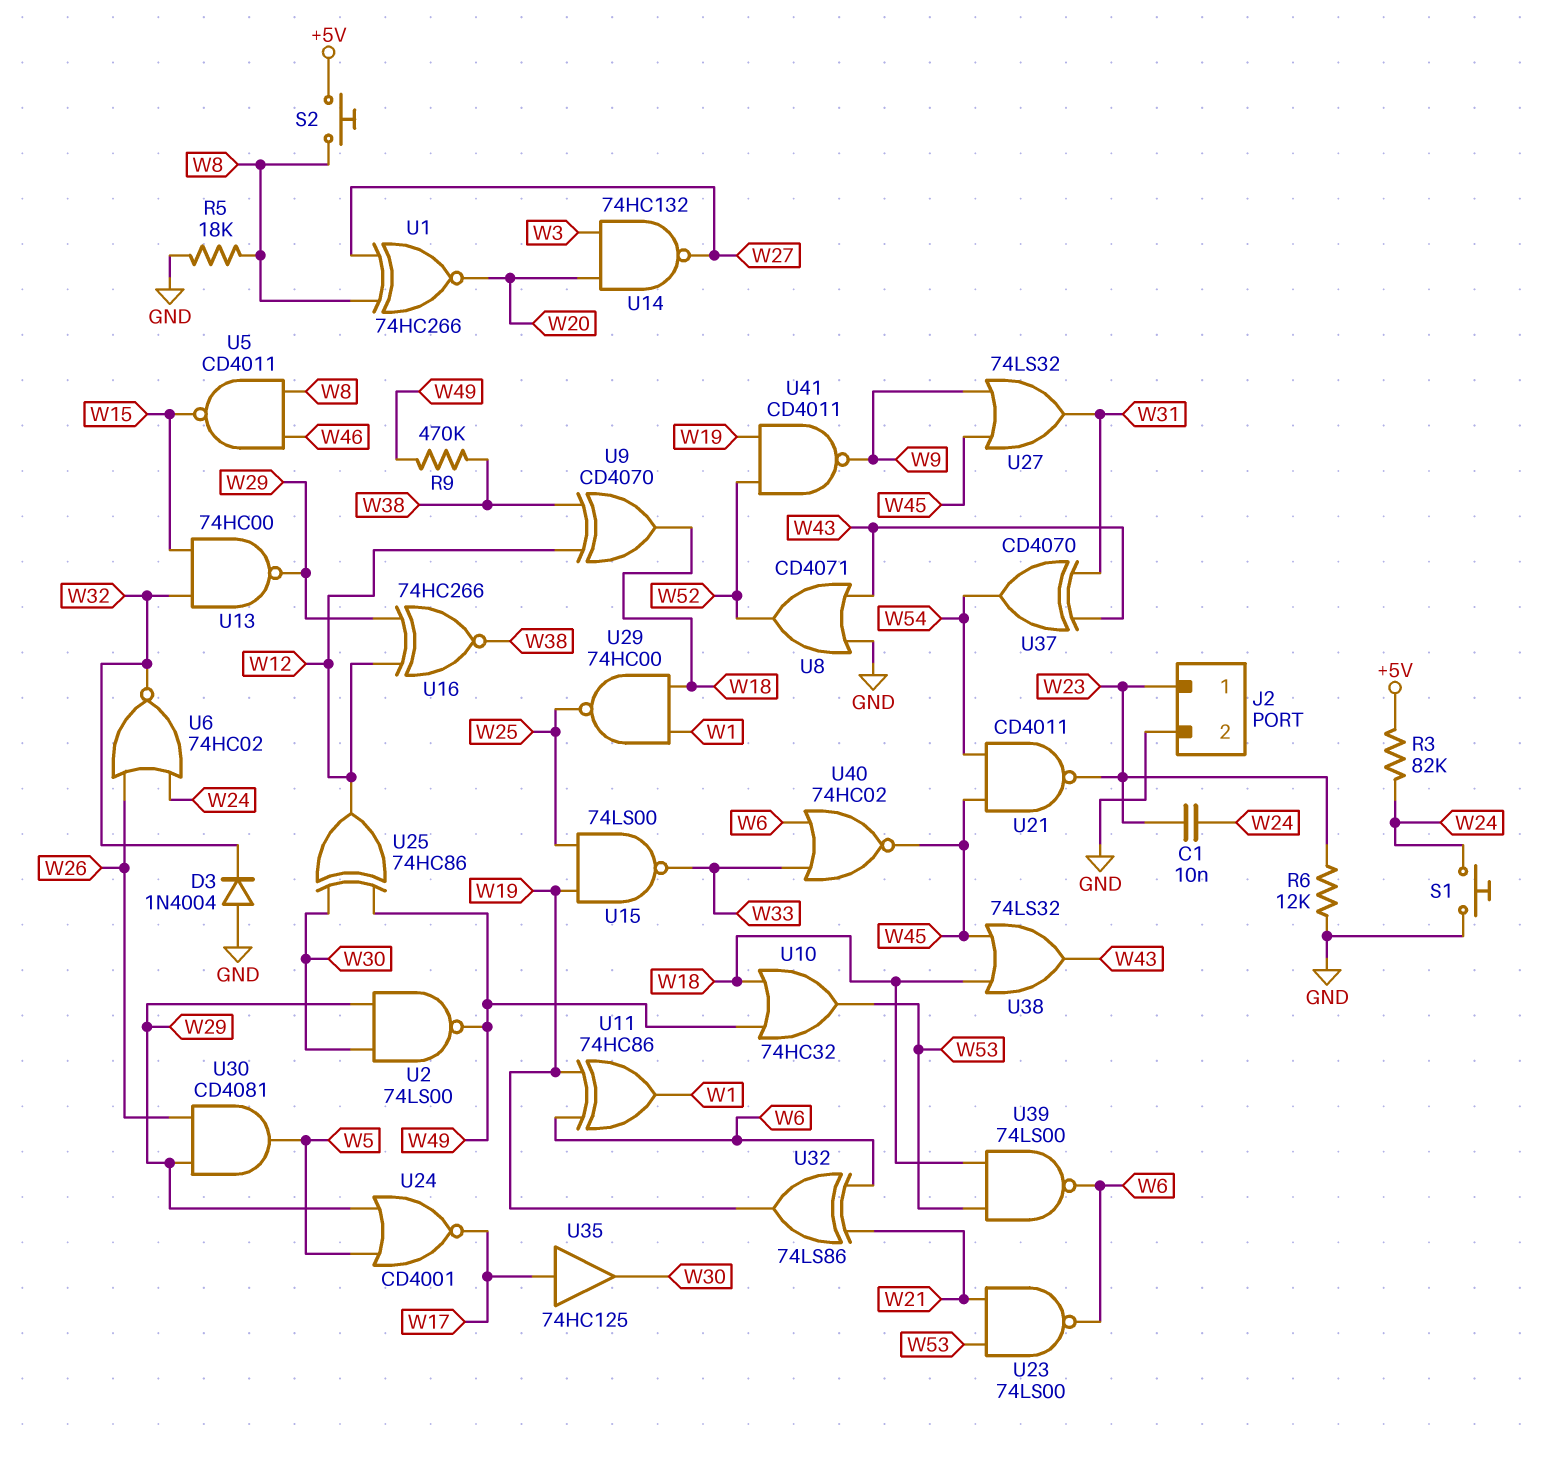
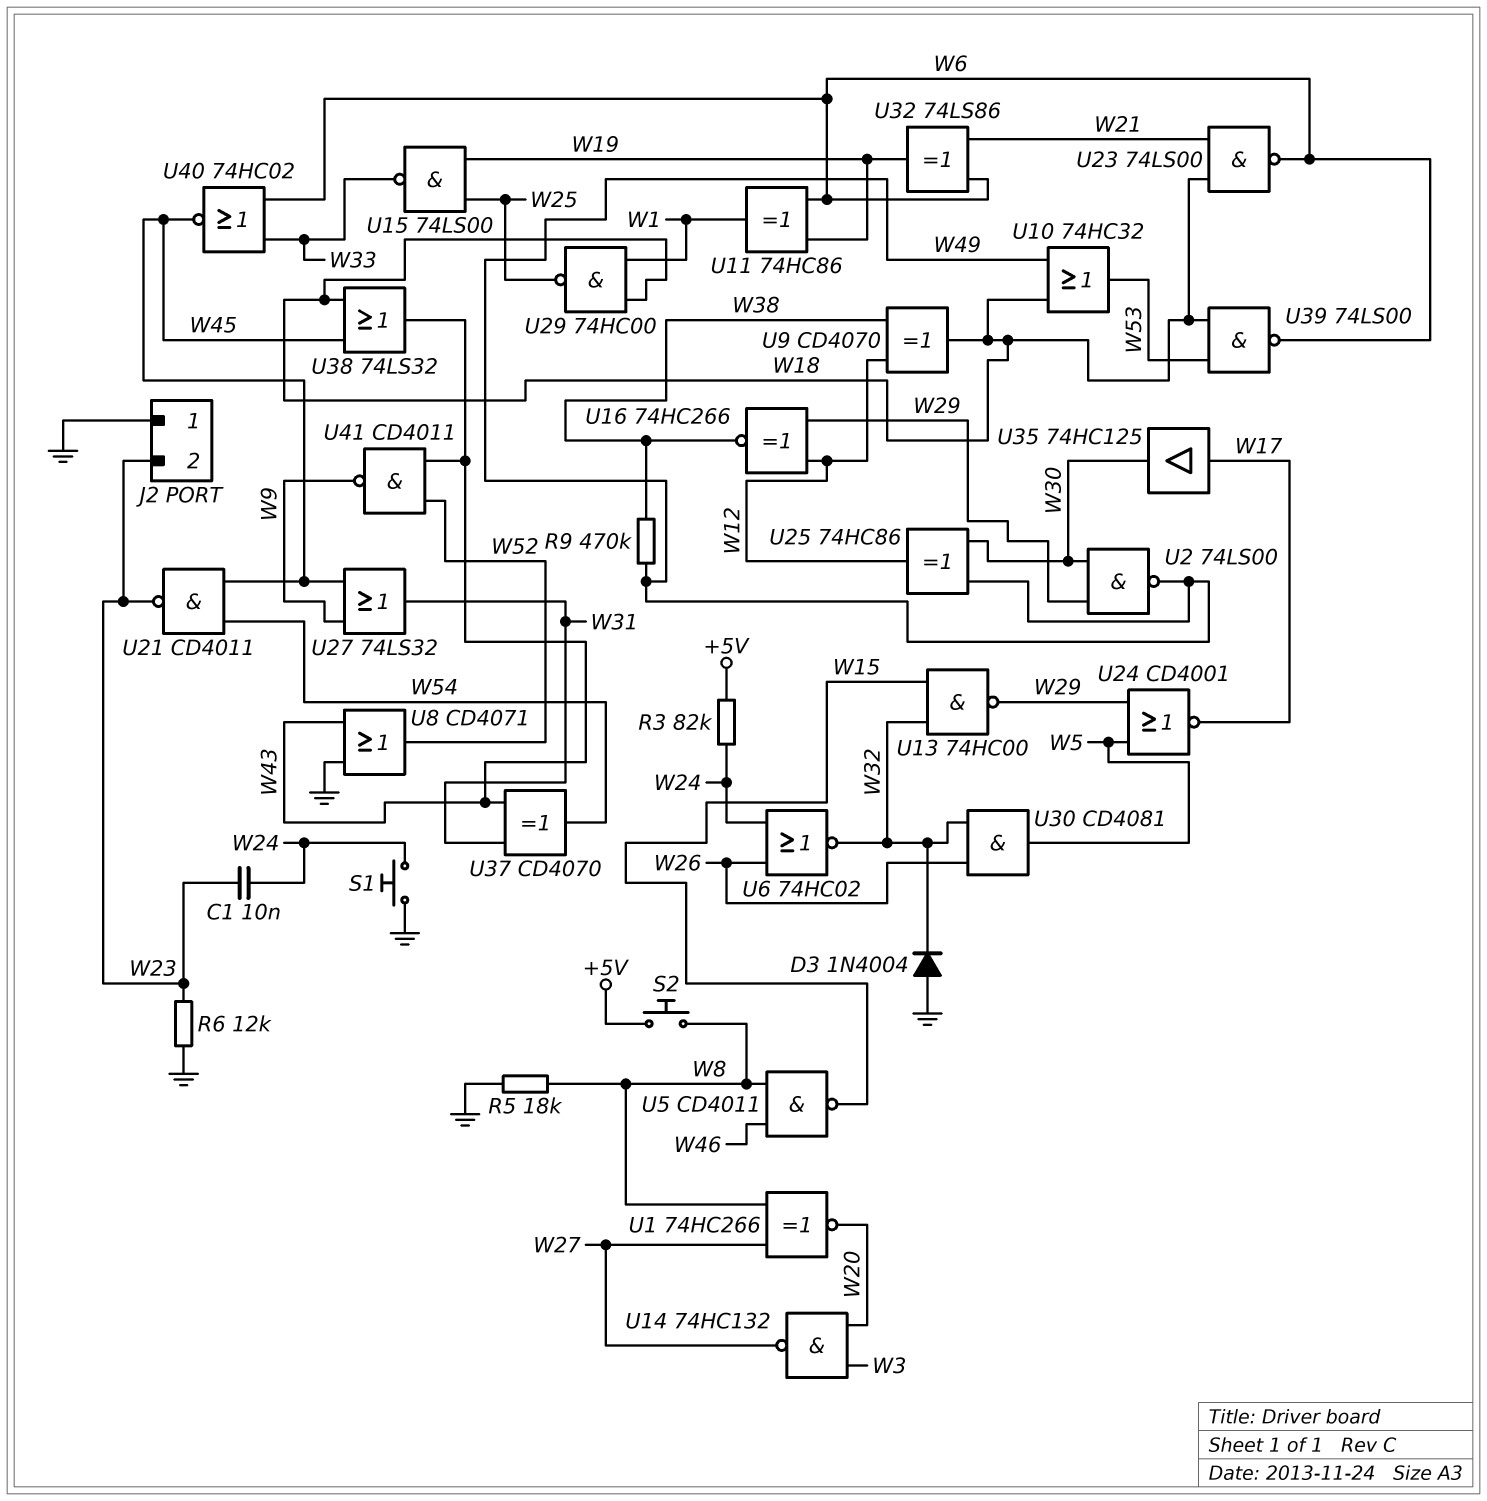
J2 pin 1: W23 -> GND
J2 pin 2: GND -> W23
U23: NAND 74LS00 (in W21, in W53, out W6) -> NAND 74LS00 (in W18, in W21, out W6)
U30: AND CD4081 (in W26, in W29, out W5) -> AND CD4081 (in W26, in W32, out W5)
U41: NAND CD4011 (in W19, in W52, out W9) -> NAND CD4011 (in W43, in W52, out W9)

